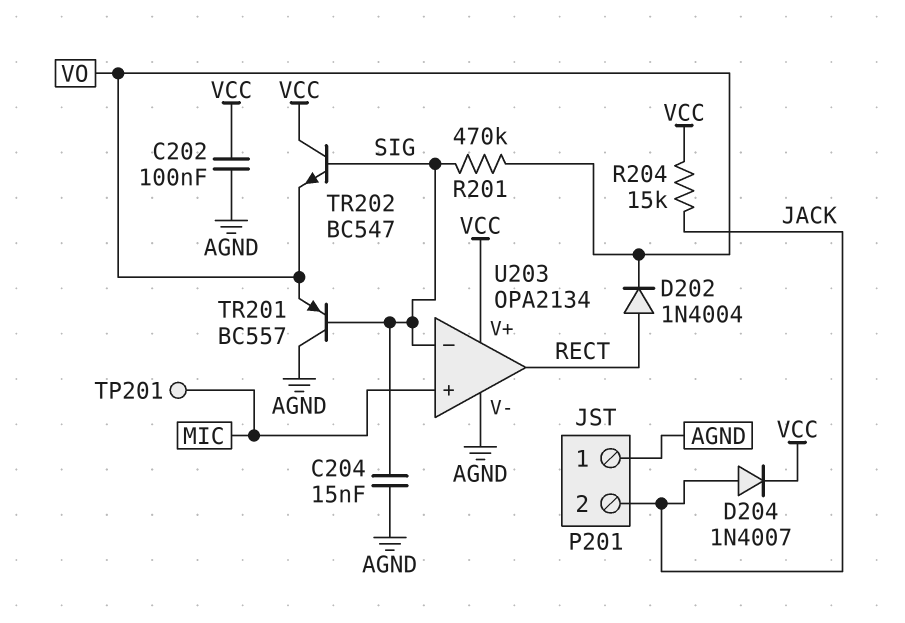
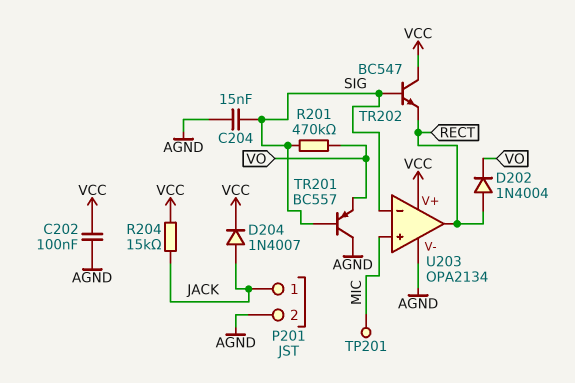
P201 pin 1: AGND -> JACK
P201 pin 2: JACK -> AGND
TR202: NPN BC547 (B SIG, C VCC, E VO) -> NPN BC547 (B SIG, C VCC, E RECT)

